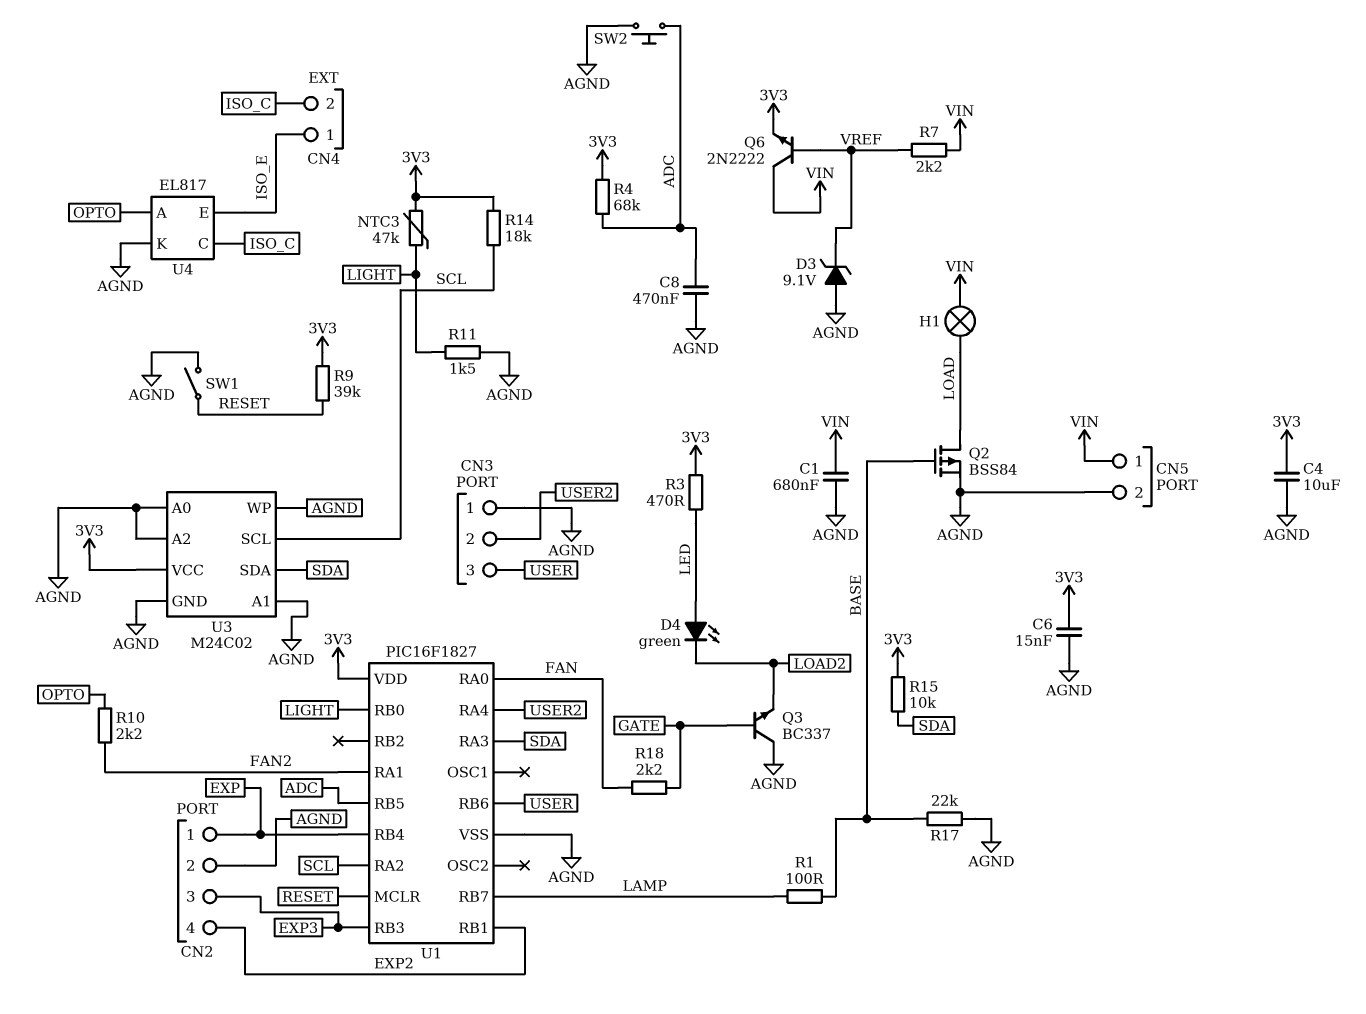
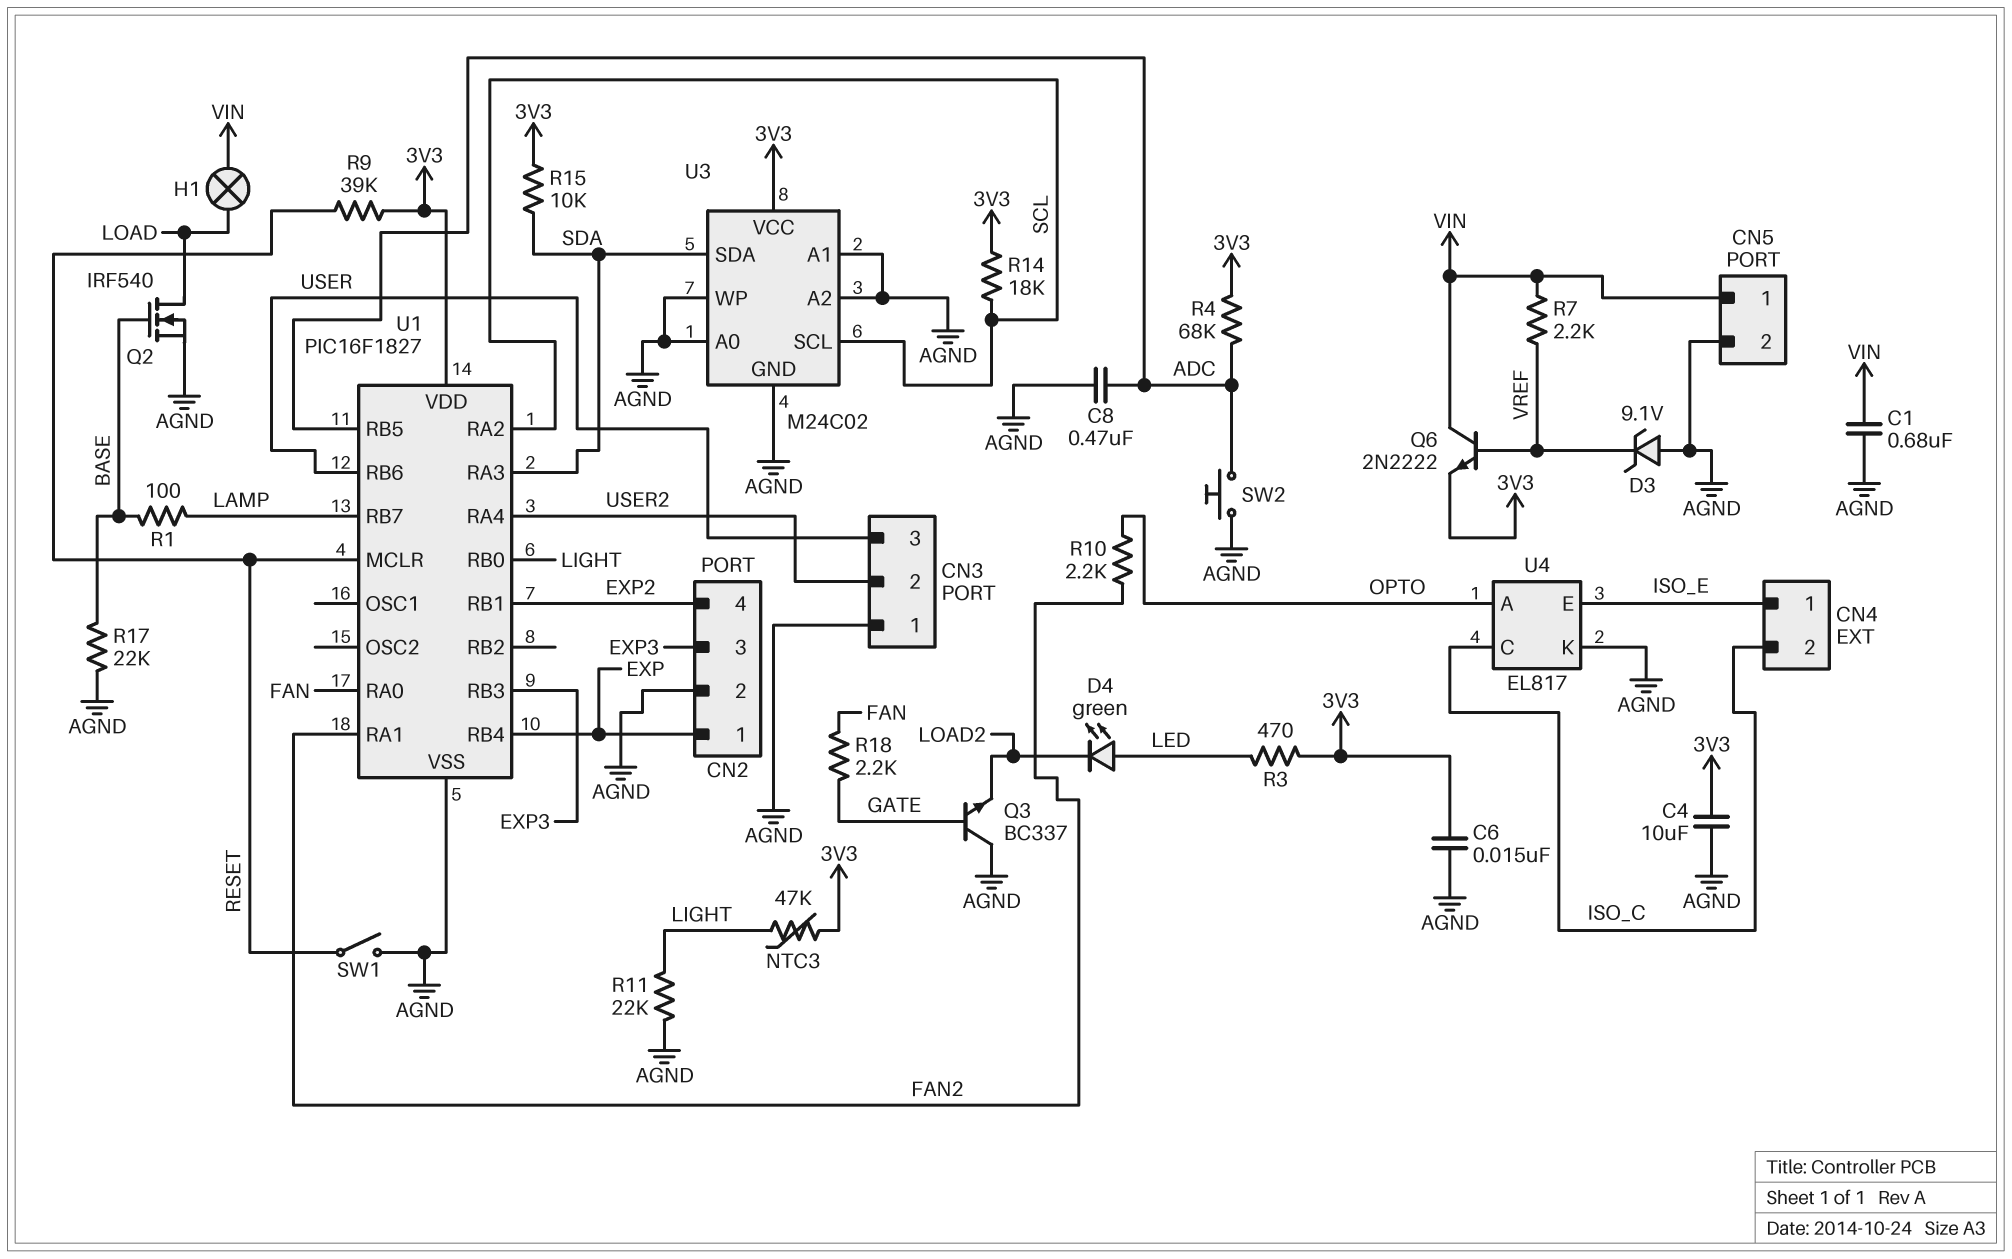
Q2: PMOS BSS84 (G BASE, D LOAD, S AGND) -> NMOS IRF540 (G BASE, D LOAD, S AGND)
R11: 1.5k (AGND, LIGHT) -> 22k (AGND, LIGHT)

